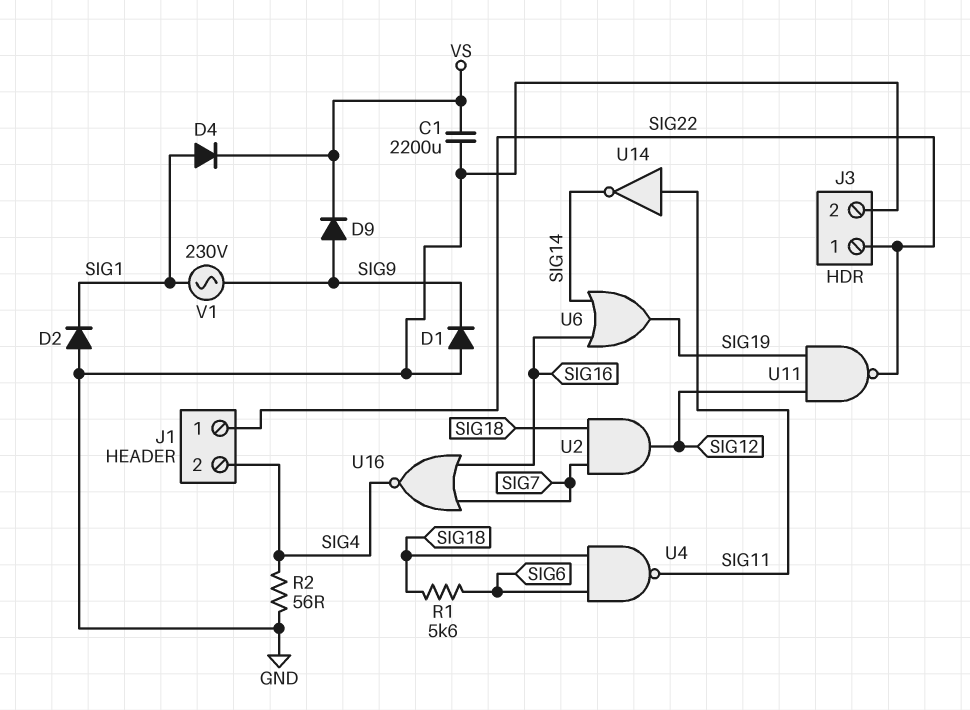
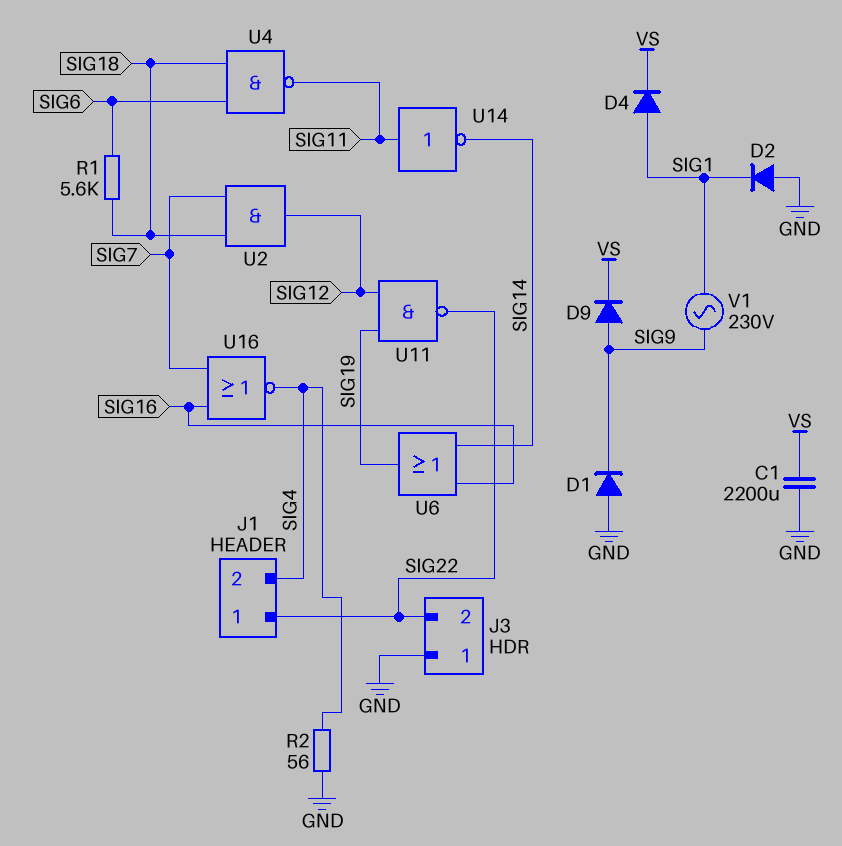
J3 pin 1: SIG22 -> GND
J3 pin 2: GND -> SIG22

